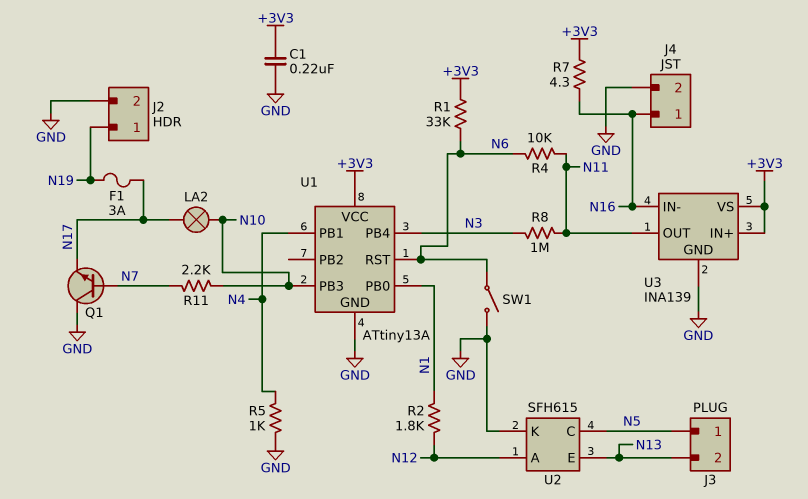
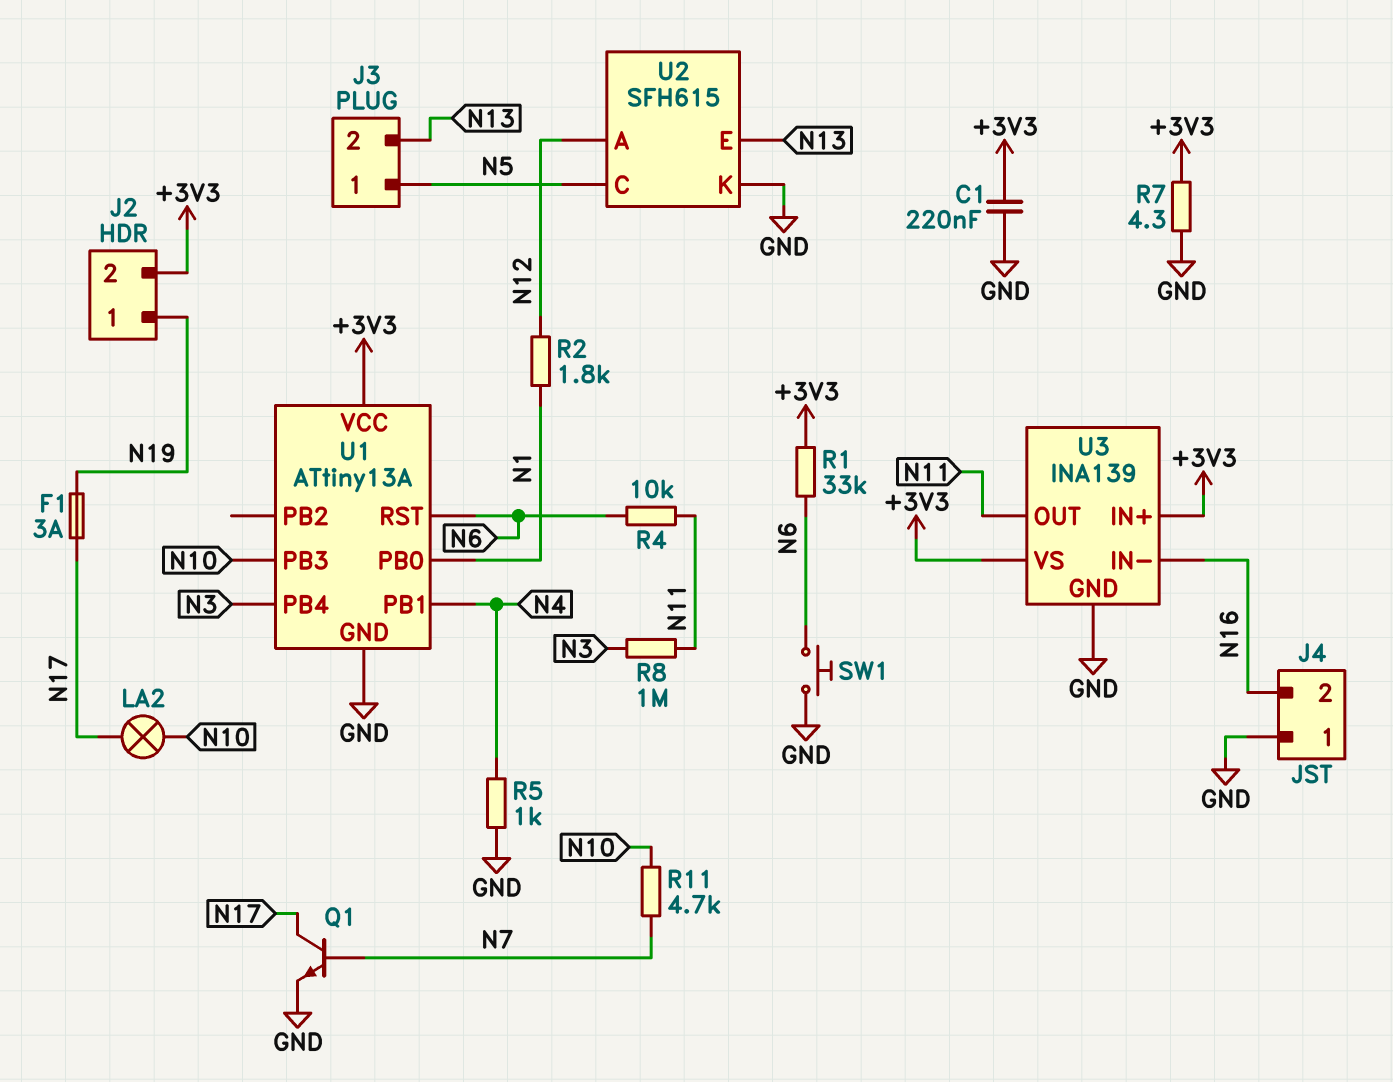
J2 pin 2: GND -> +3V3
J4 pin 1: N16 -> GND
J4 pin 2: GND -> N16
Q1: NPN (B N7, C GND, E N17) -> NPN (B N7, C N17, E GND)
R7: 4.3 (+3V3, N16) -> 4.3 (+3V3, GND)
R11: 2.2k (N7, N10) -> 4.7k (N7, N10)
SW1: switch (GND, N6) -> button (GND, N6)

